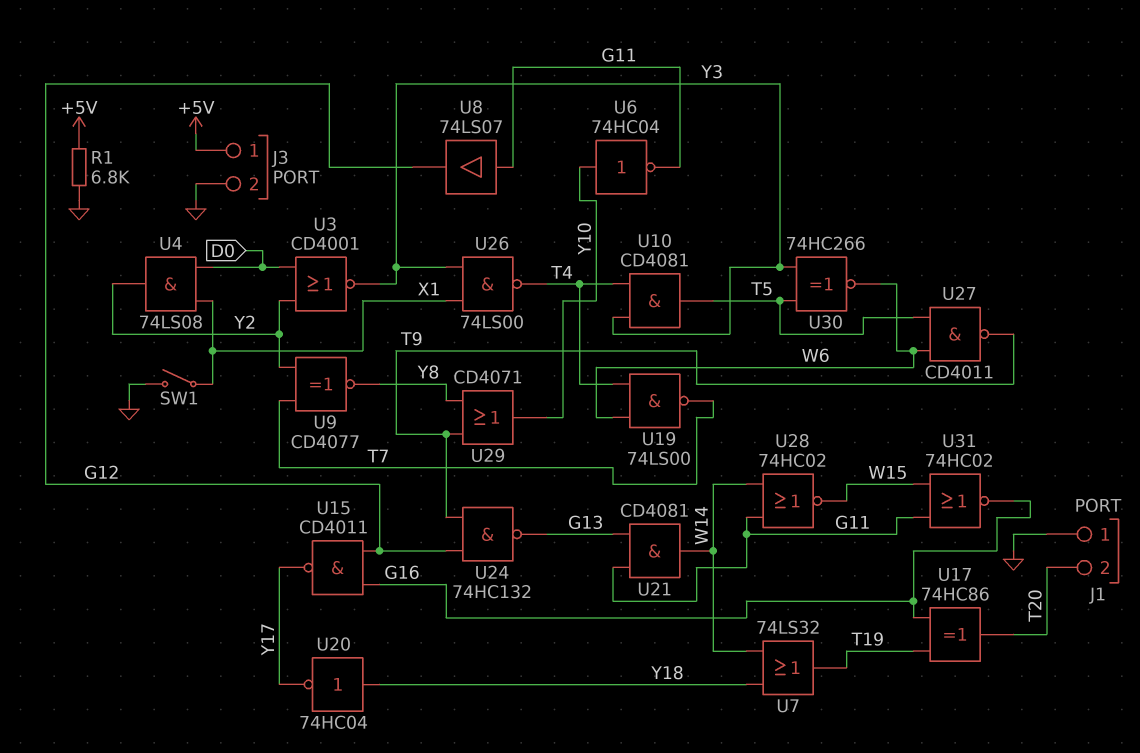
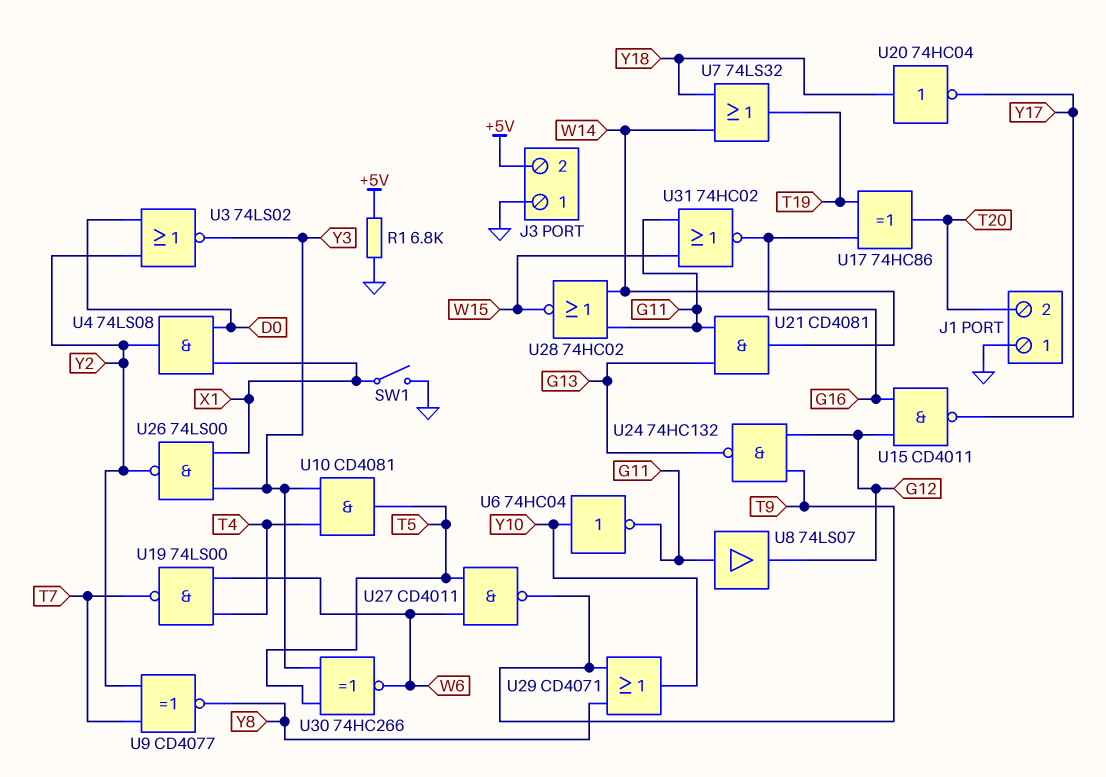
J3 pin 1: +5V -> GND
J3 pin 2: GND -> +5V
U3: NOR CD4001 (in D0, in Y2, out Y3) -> NOR 74LS02 (in D0, in Y2, out Y3)
U26: NAND 74LS00 (in X1, in Y3, out T4) -> NAND 74LS00 (in X1, in Y3, out Y2)

